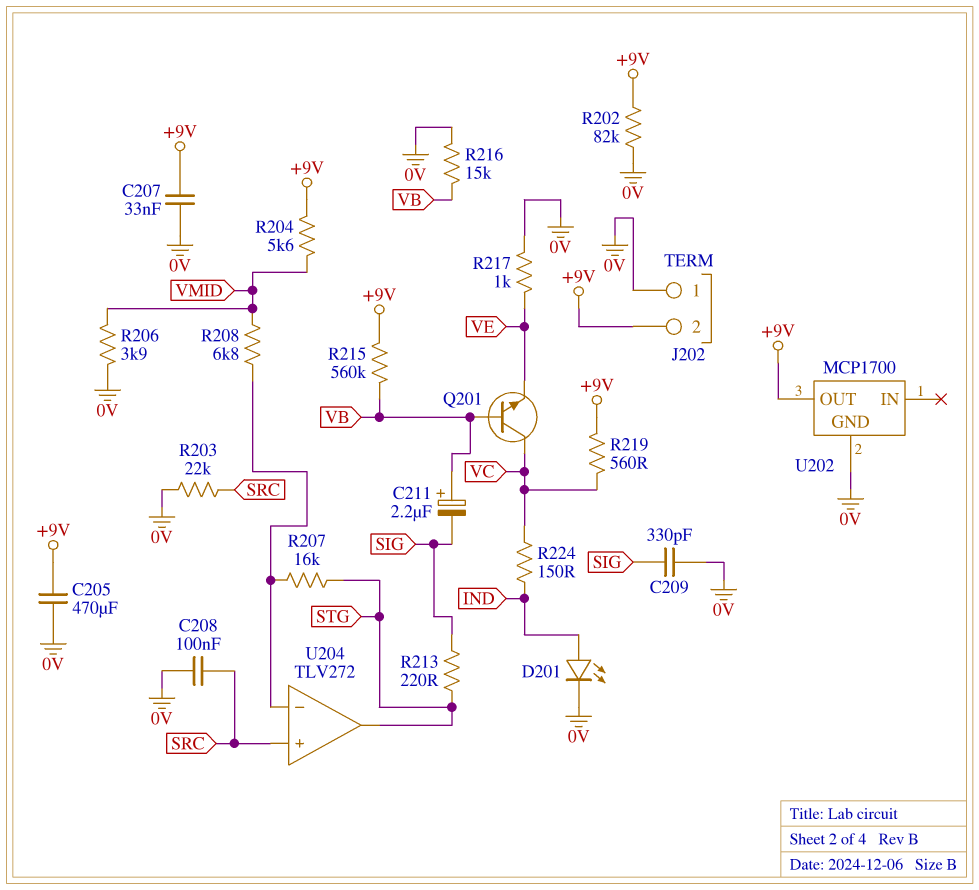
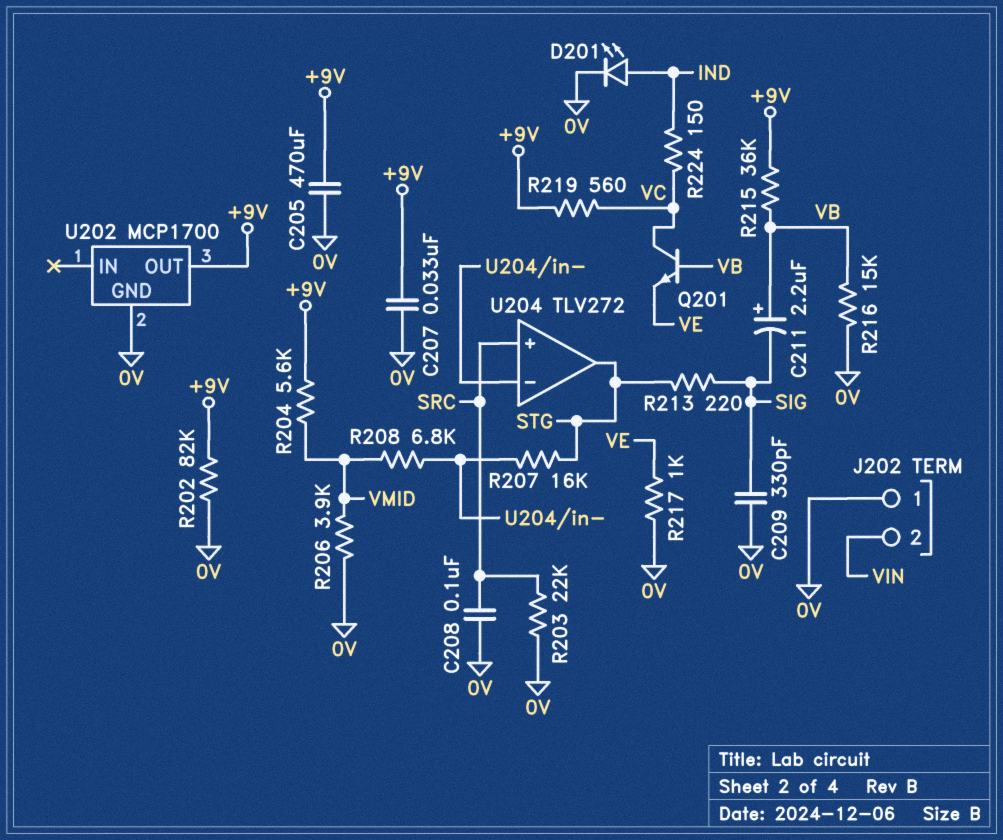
J202 pin 2: +9V -> VIN
R215: 560k (+9V, VB) -> 36k (+9V, VB)

